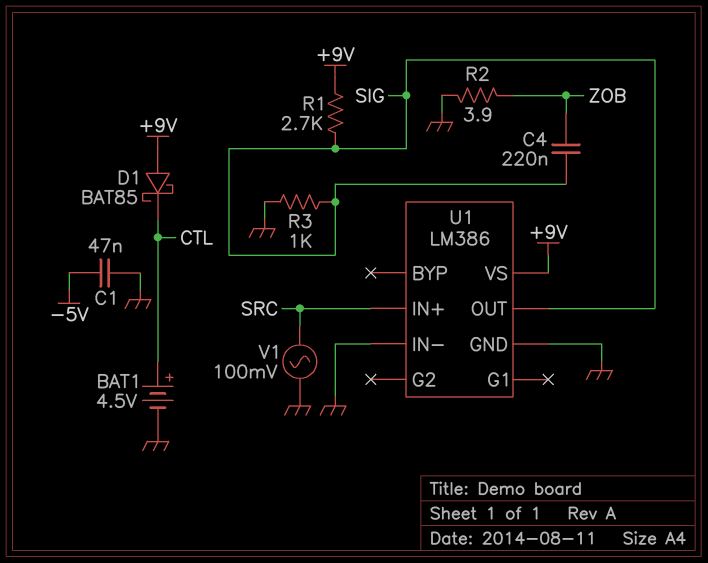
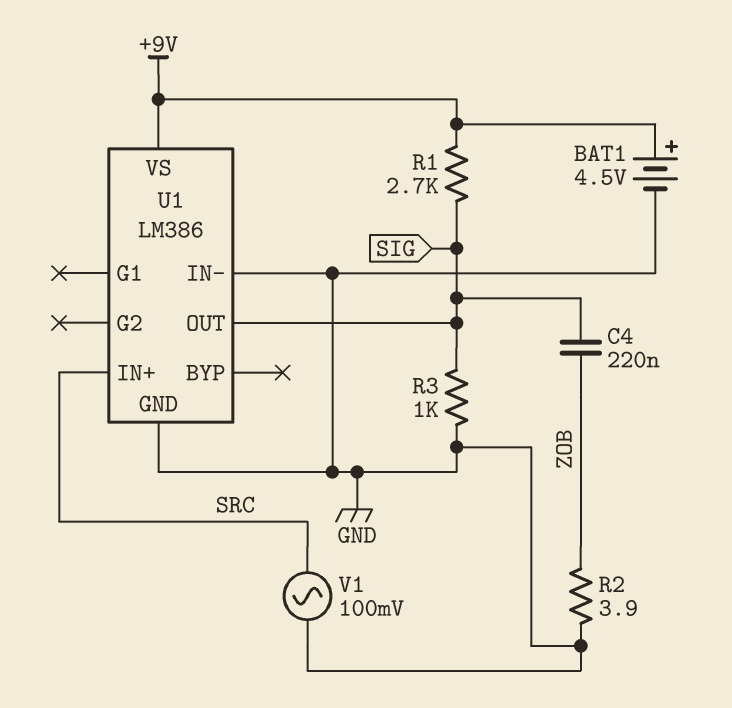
BAT1: 4.5V (plus CTL, minus GND) -> 4.5V (plus +9V, minus GND)
C1: 47nF (-5V, GND) -> none
D1: schottky BAT85 (A +9V, K CTL) -> none

